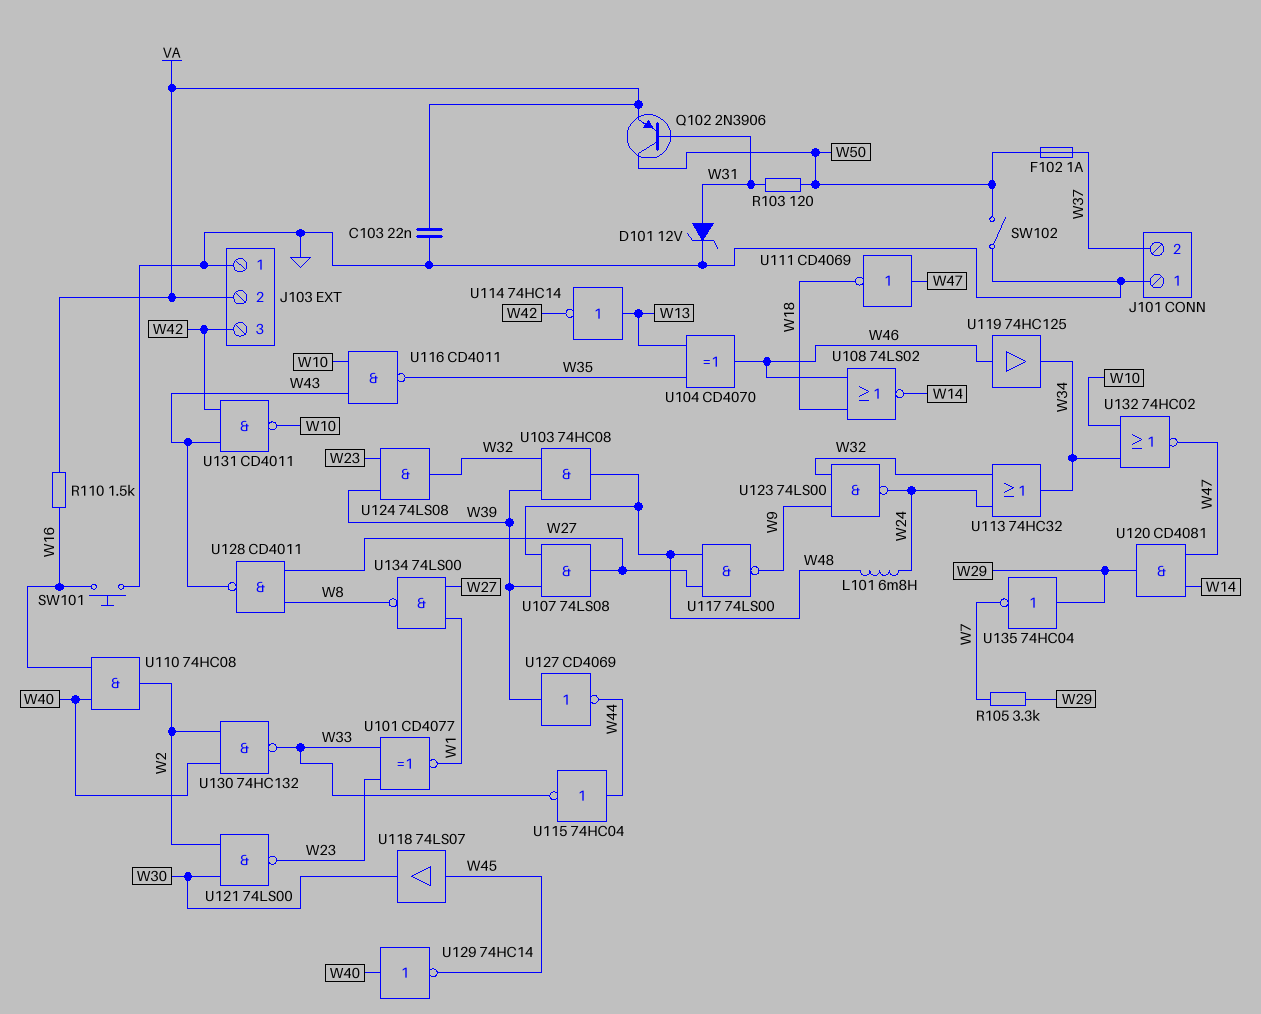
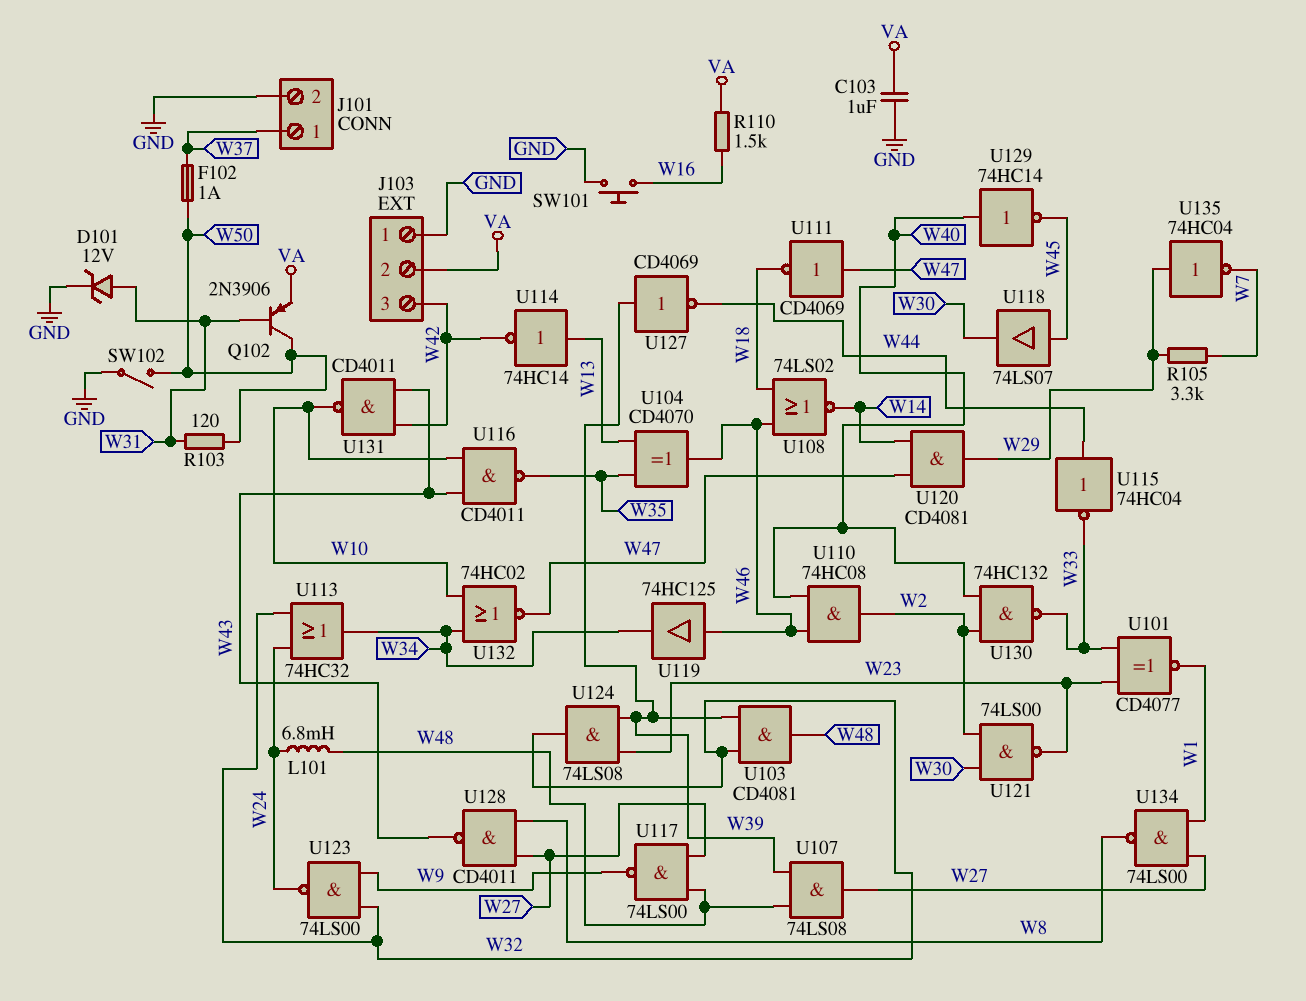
C103: 22nF (GND, VA) -> 1uF (GND, VA)
J101 pin 1: GND -> W37
J101 pin 2: W37 -> GND
U103: AND 74HC08 (in W32, in W39, out W48) -> AND CD4081 (in W32, in W39, out W48)
U110: AND 74HC08 (in W16, in W40, out W2) -> AND 74HC08 (in W40, in W46, out W2)

